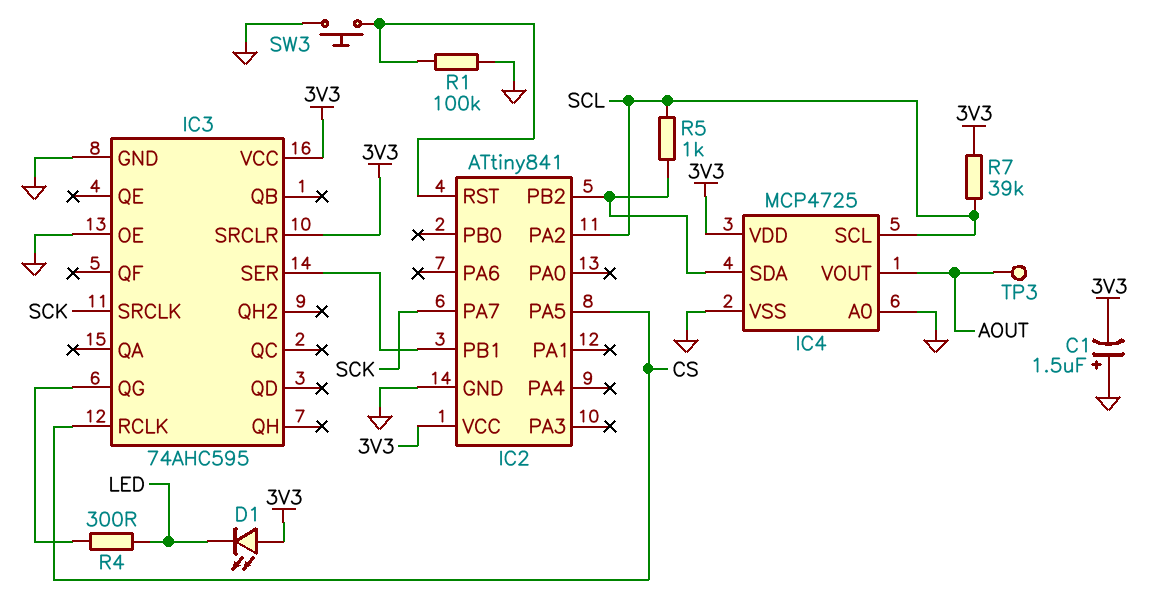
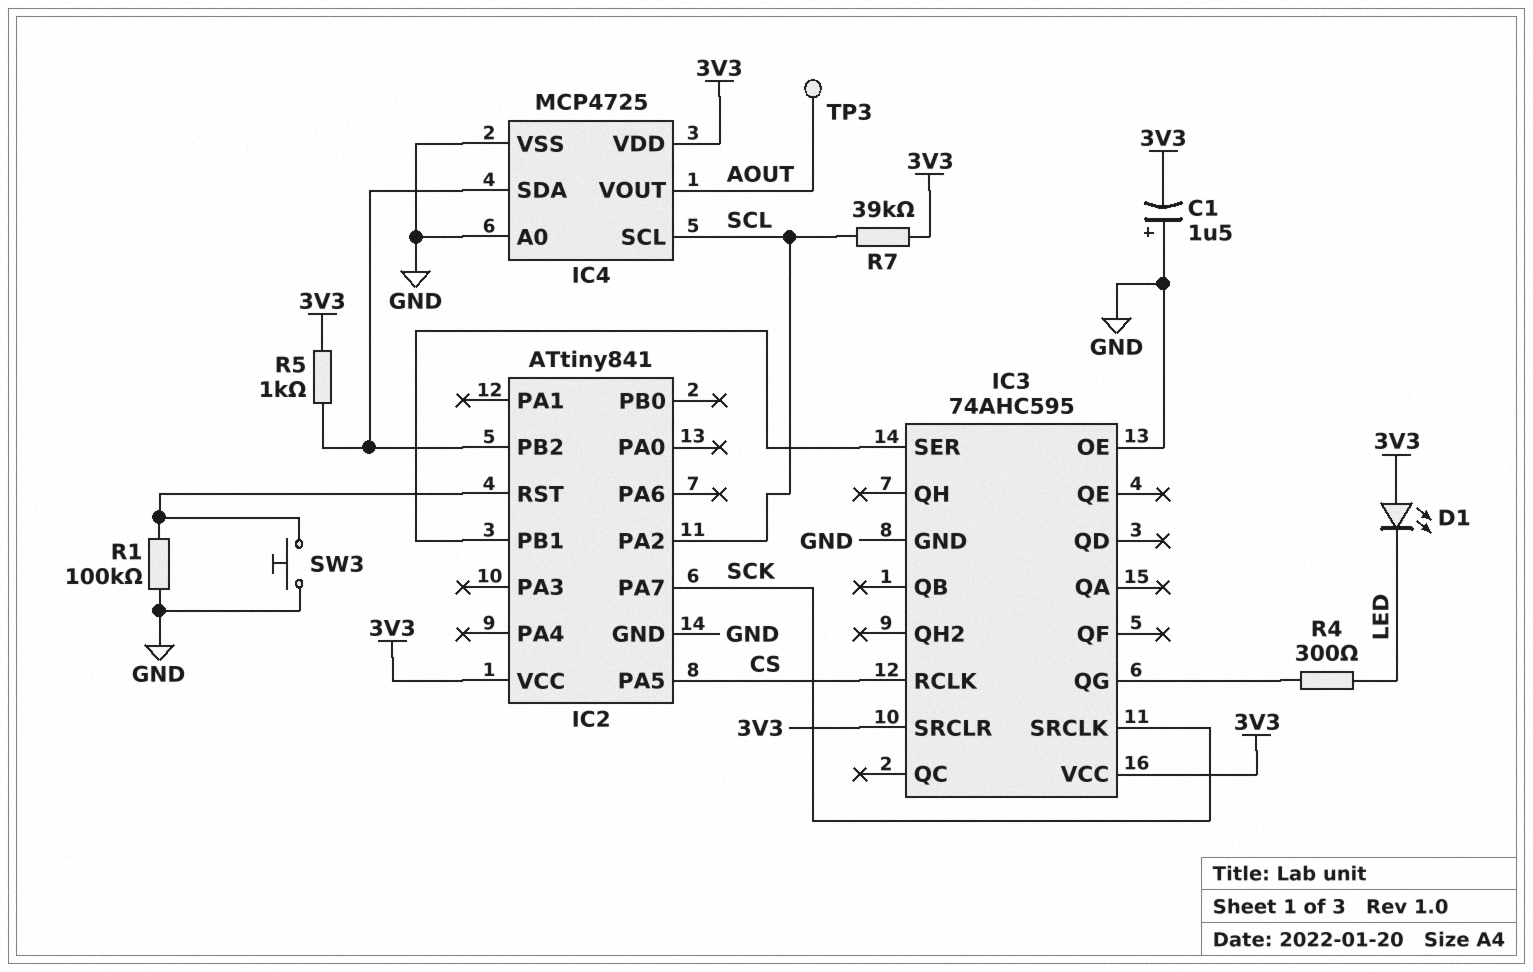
R5: 1k (IC2/PB2, SCL) -> 1k (3V3, IC2/PB2)

